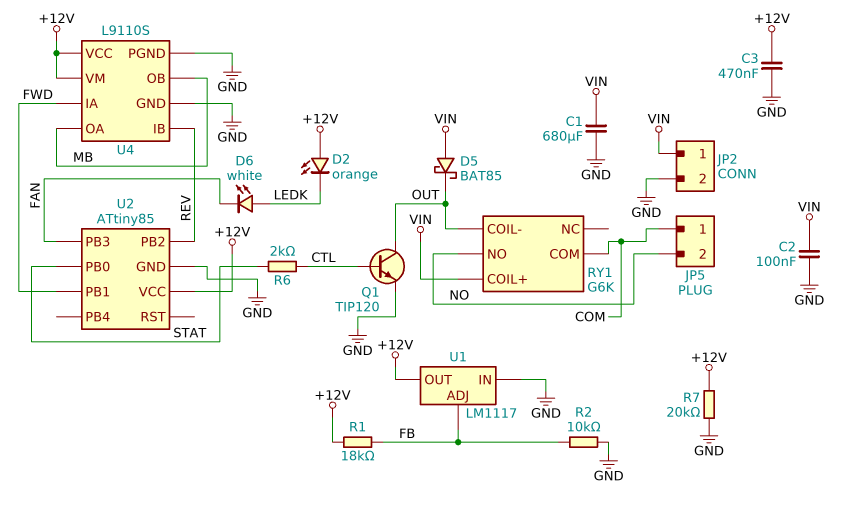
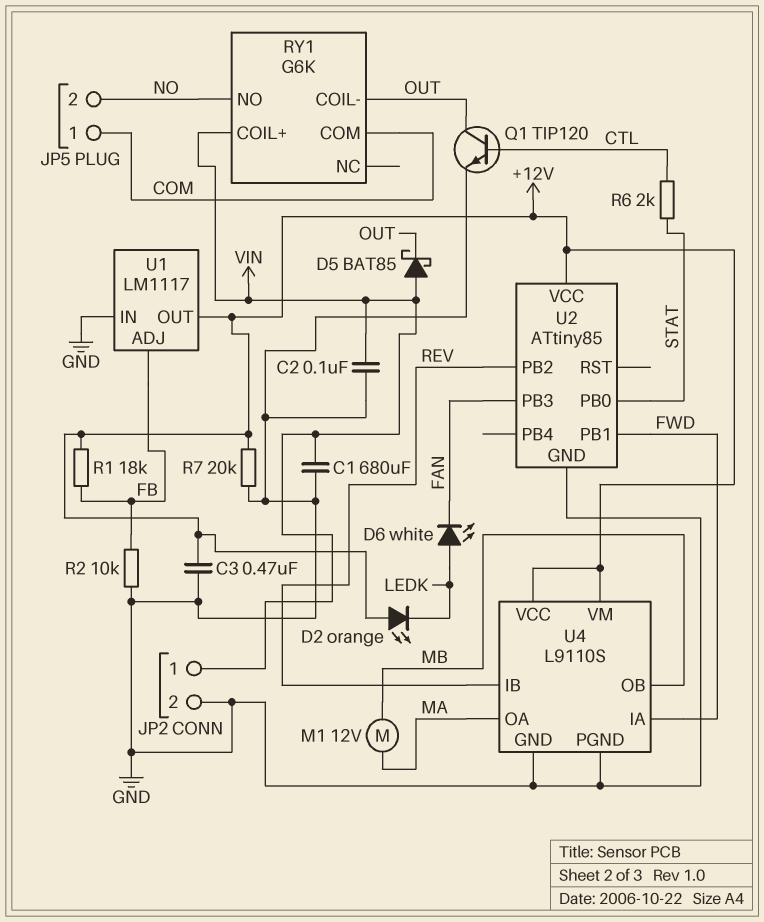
M1: none -> motor 12V (MA, MB)
U4 pin OA: MB -> MA

